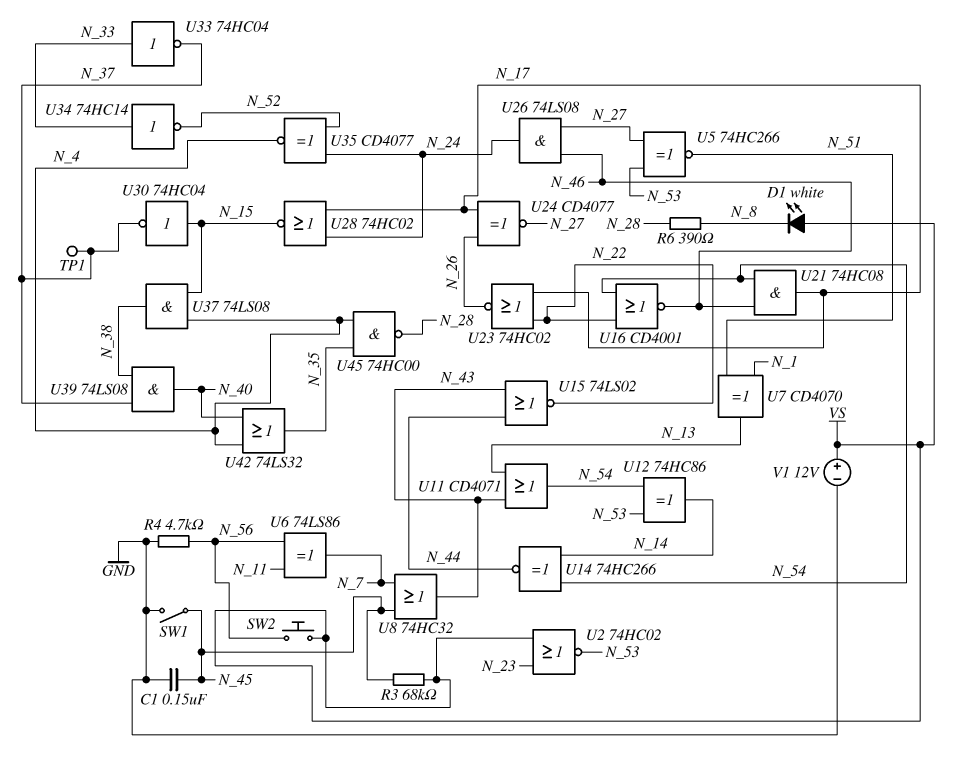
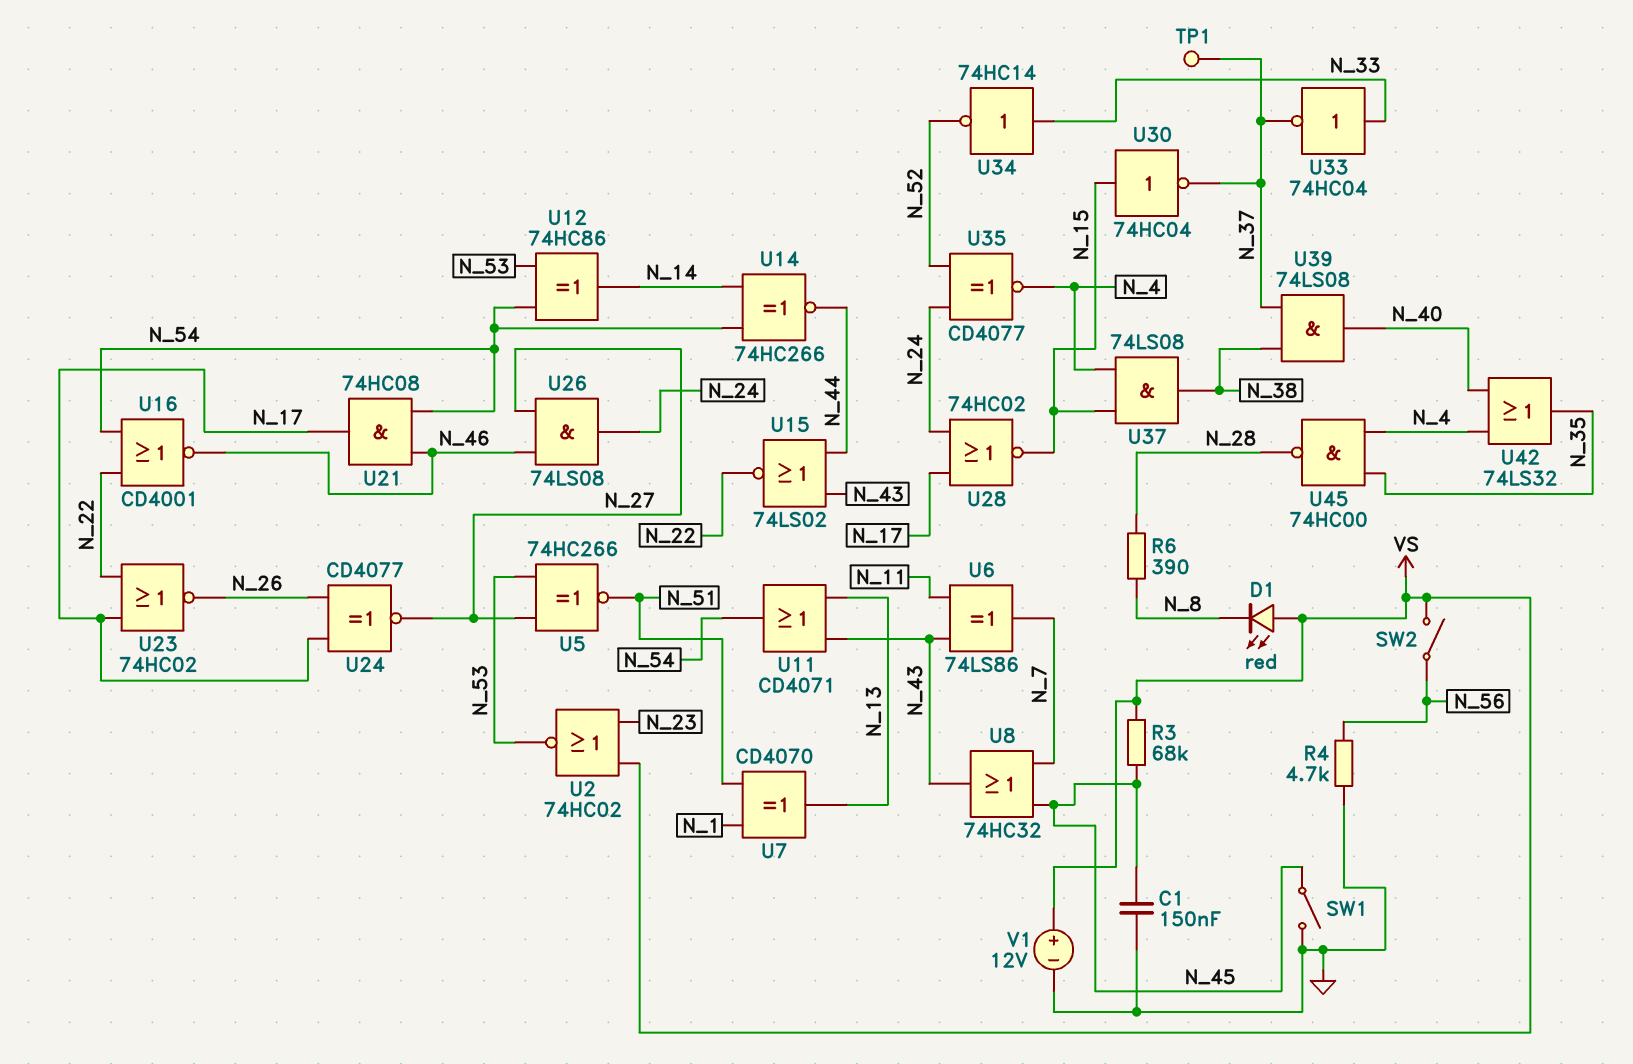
D1: LED white (A VS, K N_8) -> LED red (A VS, K N_8)
SW2: button (N_56, VS) -> switch (N_56, VS)
U6: XOR 74LS86 (in N_11, in N_56, out N_7) -> XOR 74LS86 (in N_11, in N_43, out N_7)

